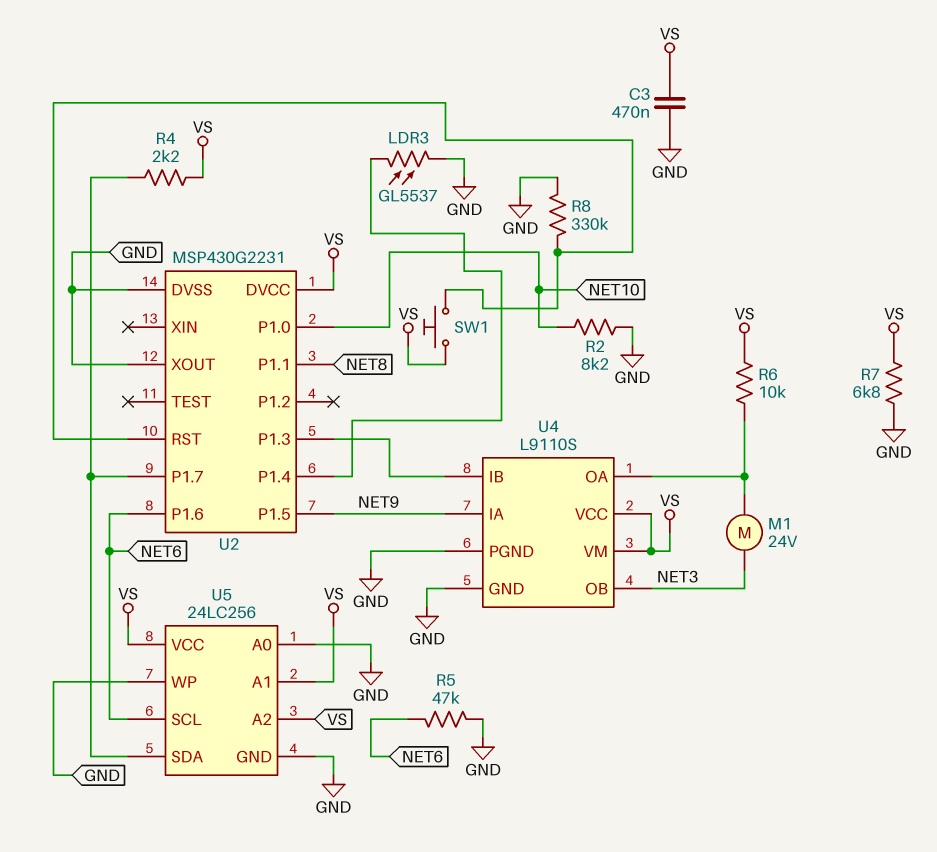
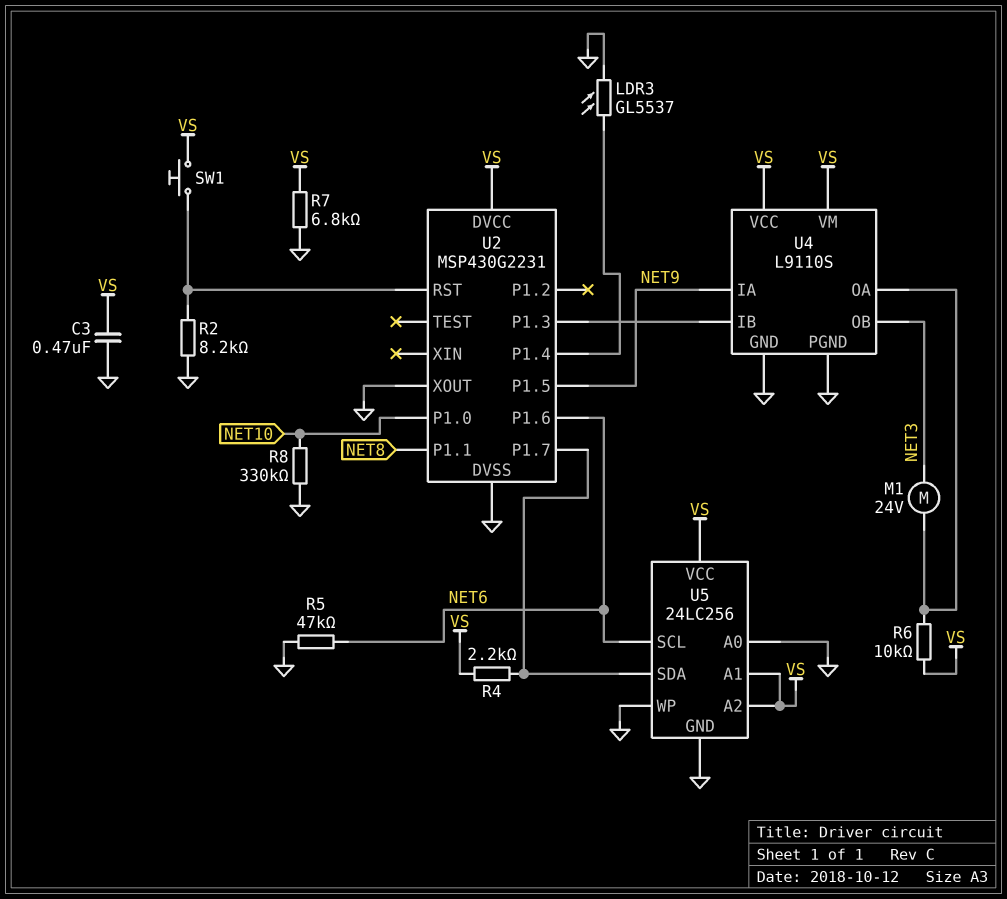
R2: 8.2k (GND, NET10) -> 8.2k (GND, U2/RST)
R8: 330k (GND, U2/RST) -> 330k (GND, NET10)

